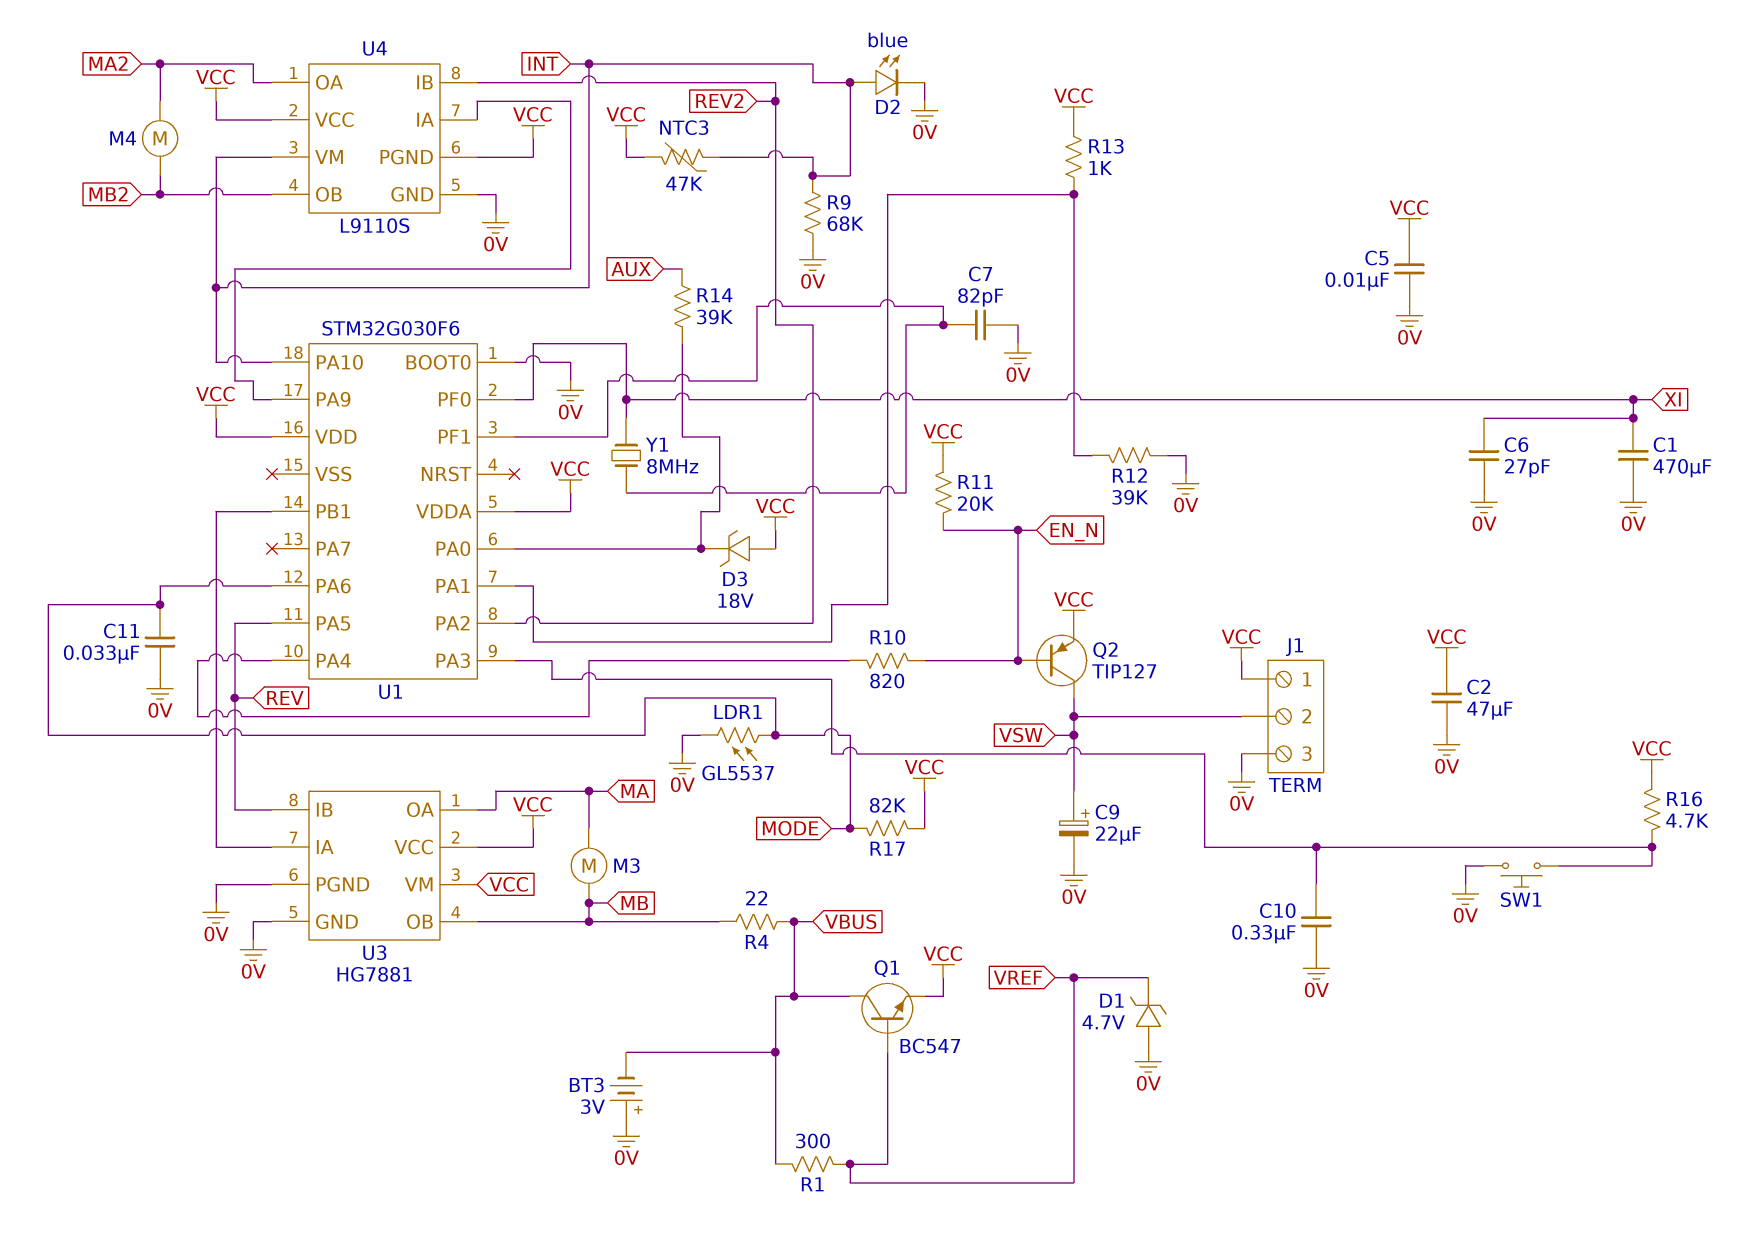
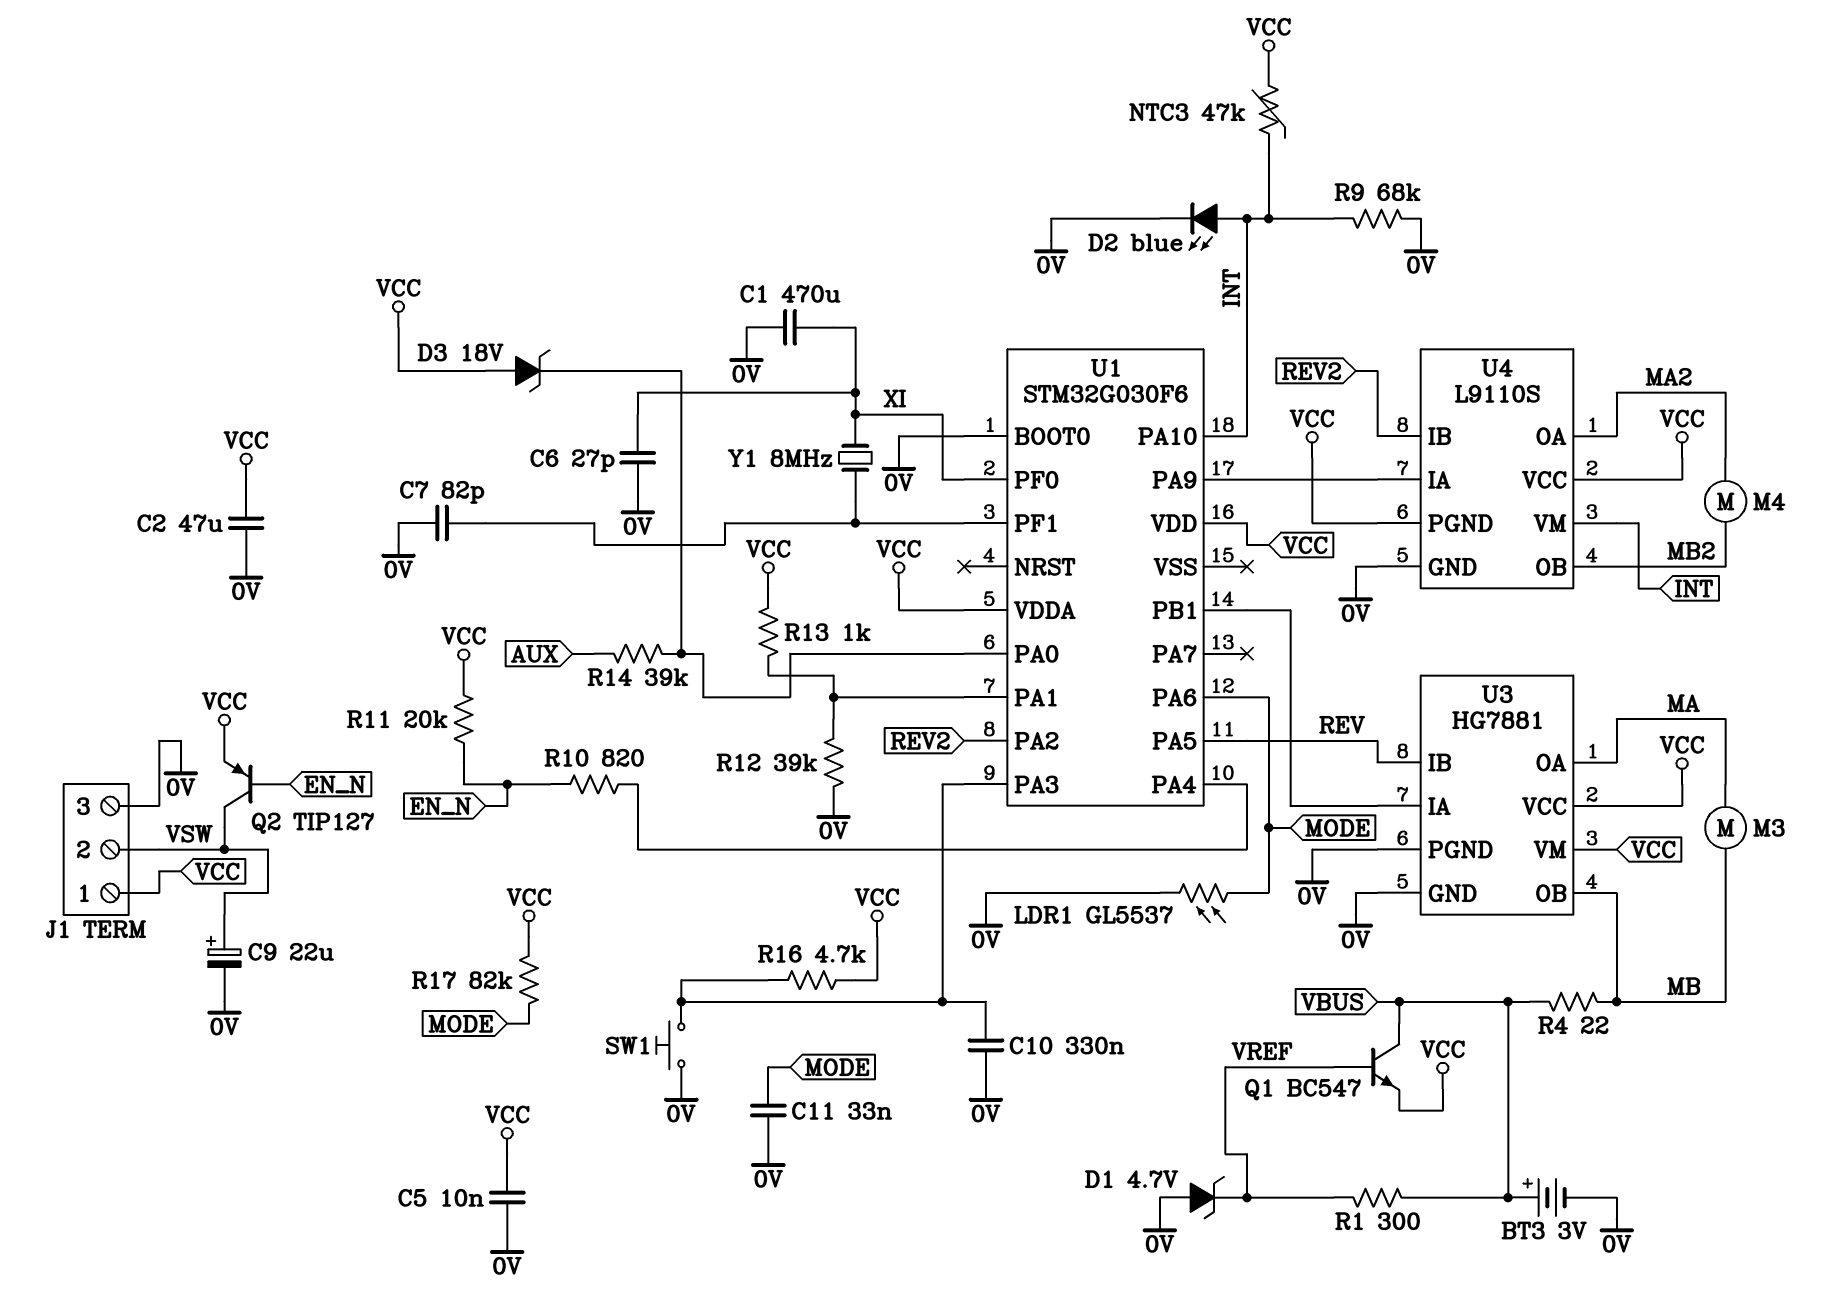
BT3: 3V (plus 0V, minus VBUS) -> 3V (plus VBUS, minus 0V)

